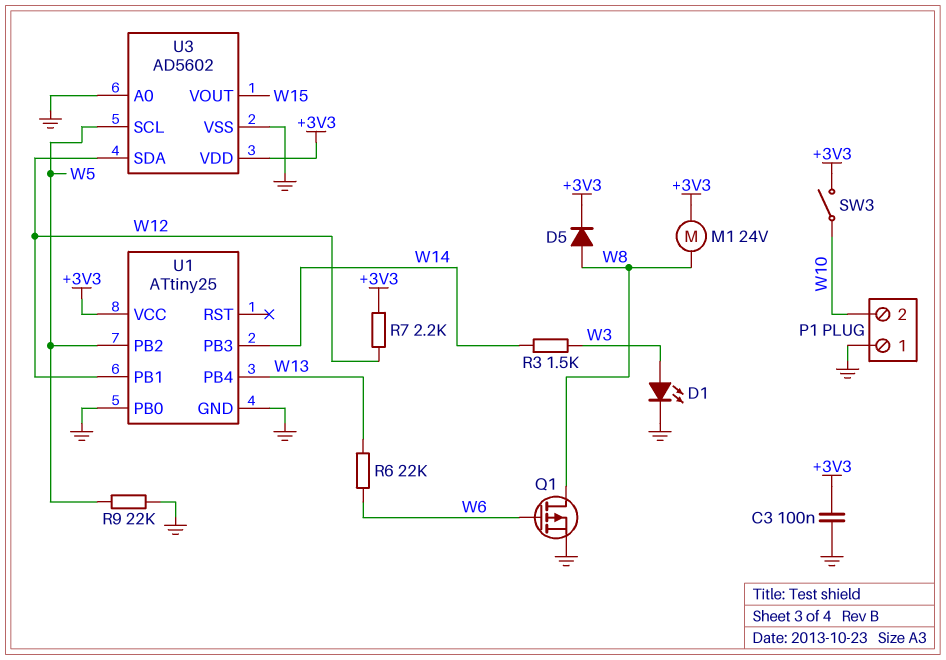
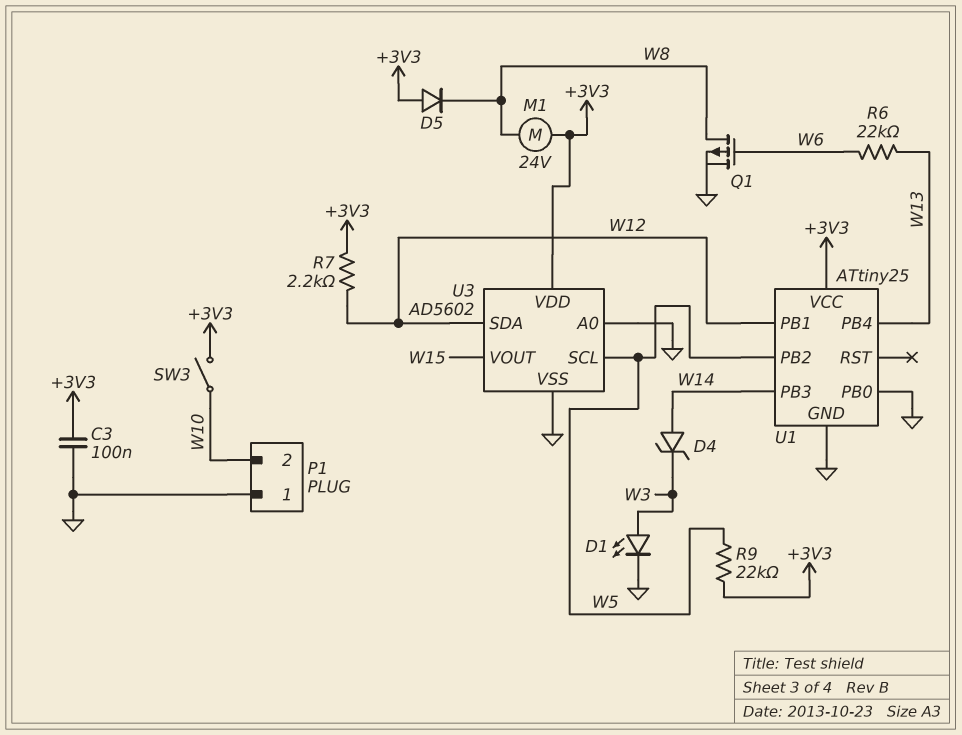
D4: none -> zener (A W14, K W3)
D5: diode (A W8, K +3V3) -> diode (A +3V3, K W8)
R3: 1.5k (W3, W14) -> none
R9: 22k (GND, W5) -> 22k (+3V3, W5)

